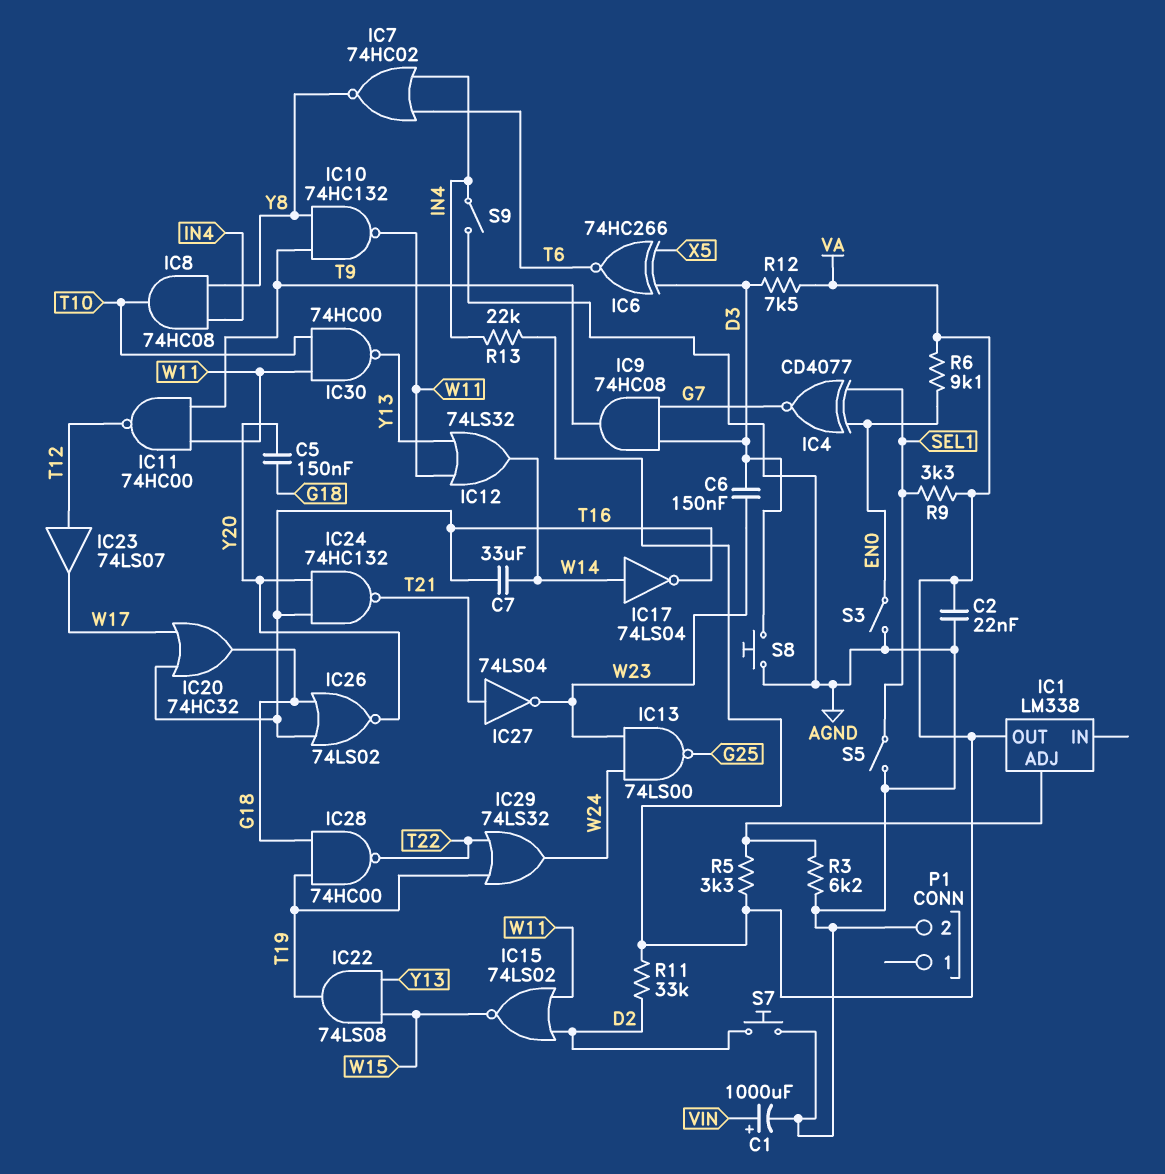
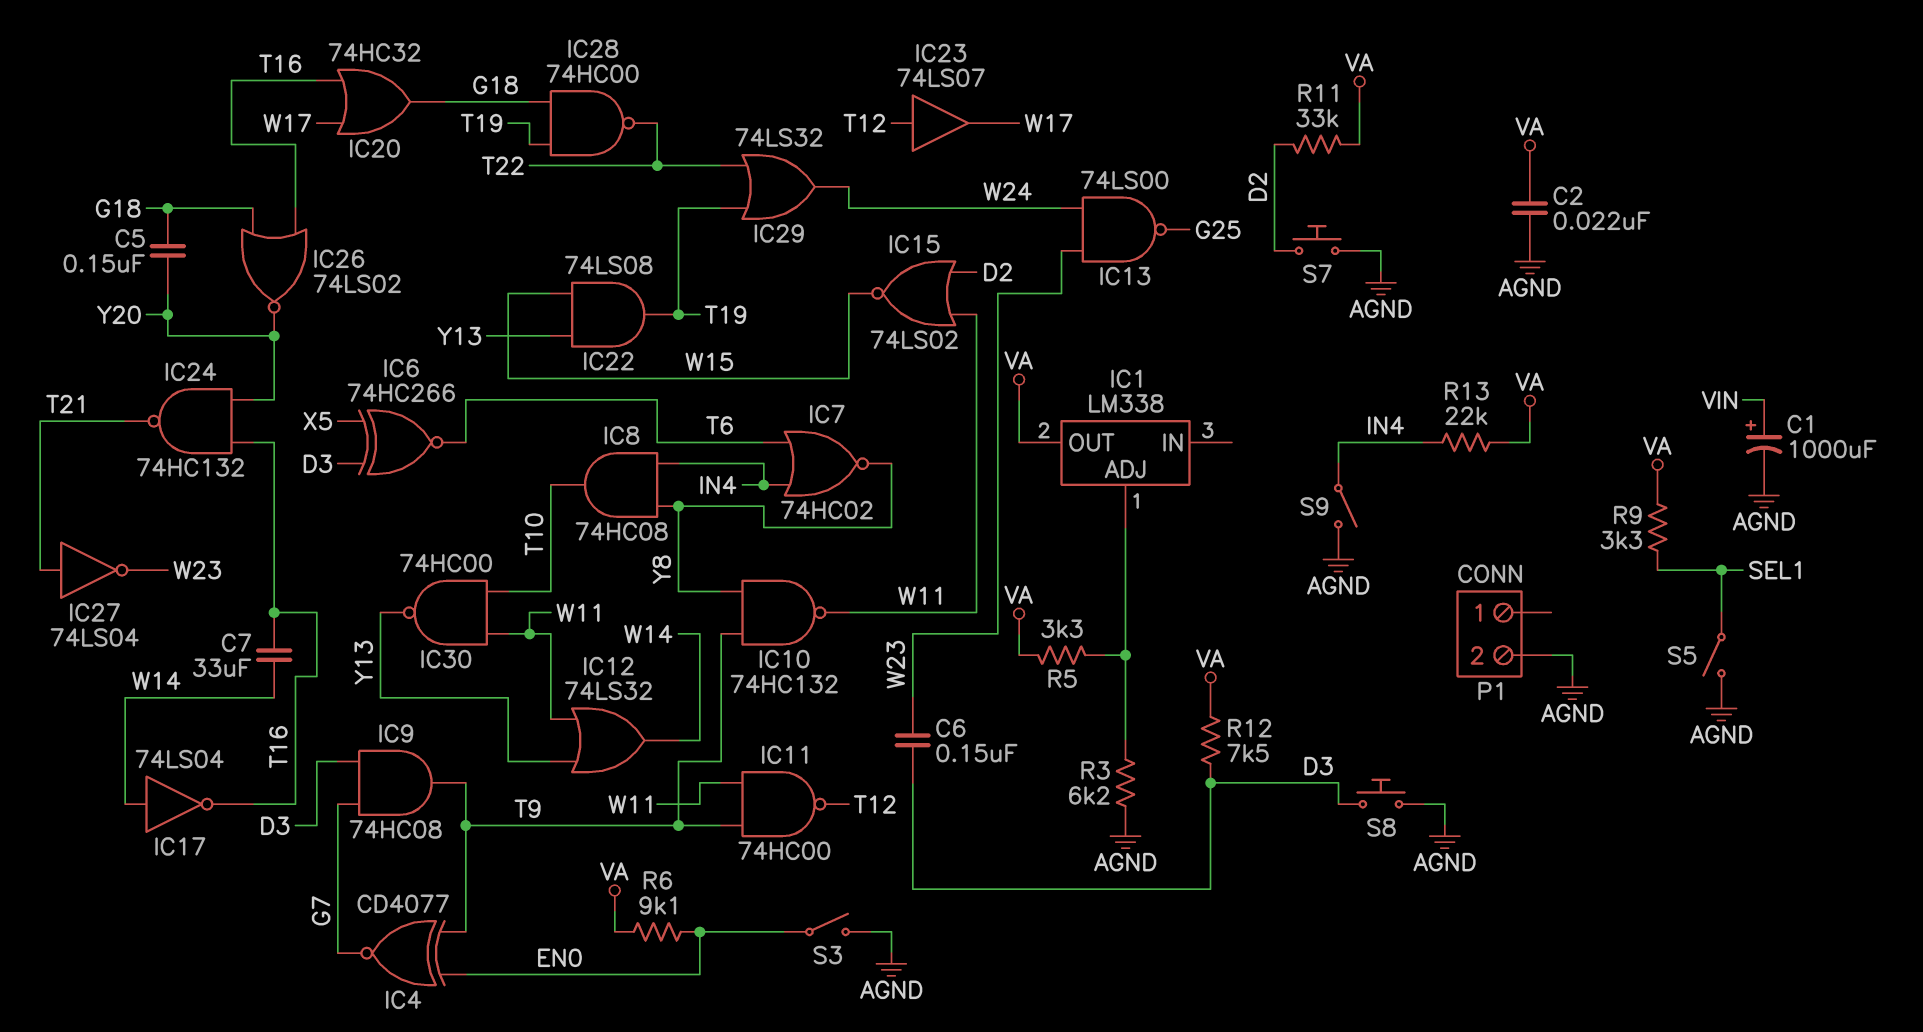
IC4: XNOR CD4077 (in EN0, in SEL1, out G7) -> XNOR CD4077 (in EN0, in T9, out G7)

